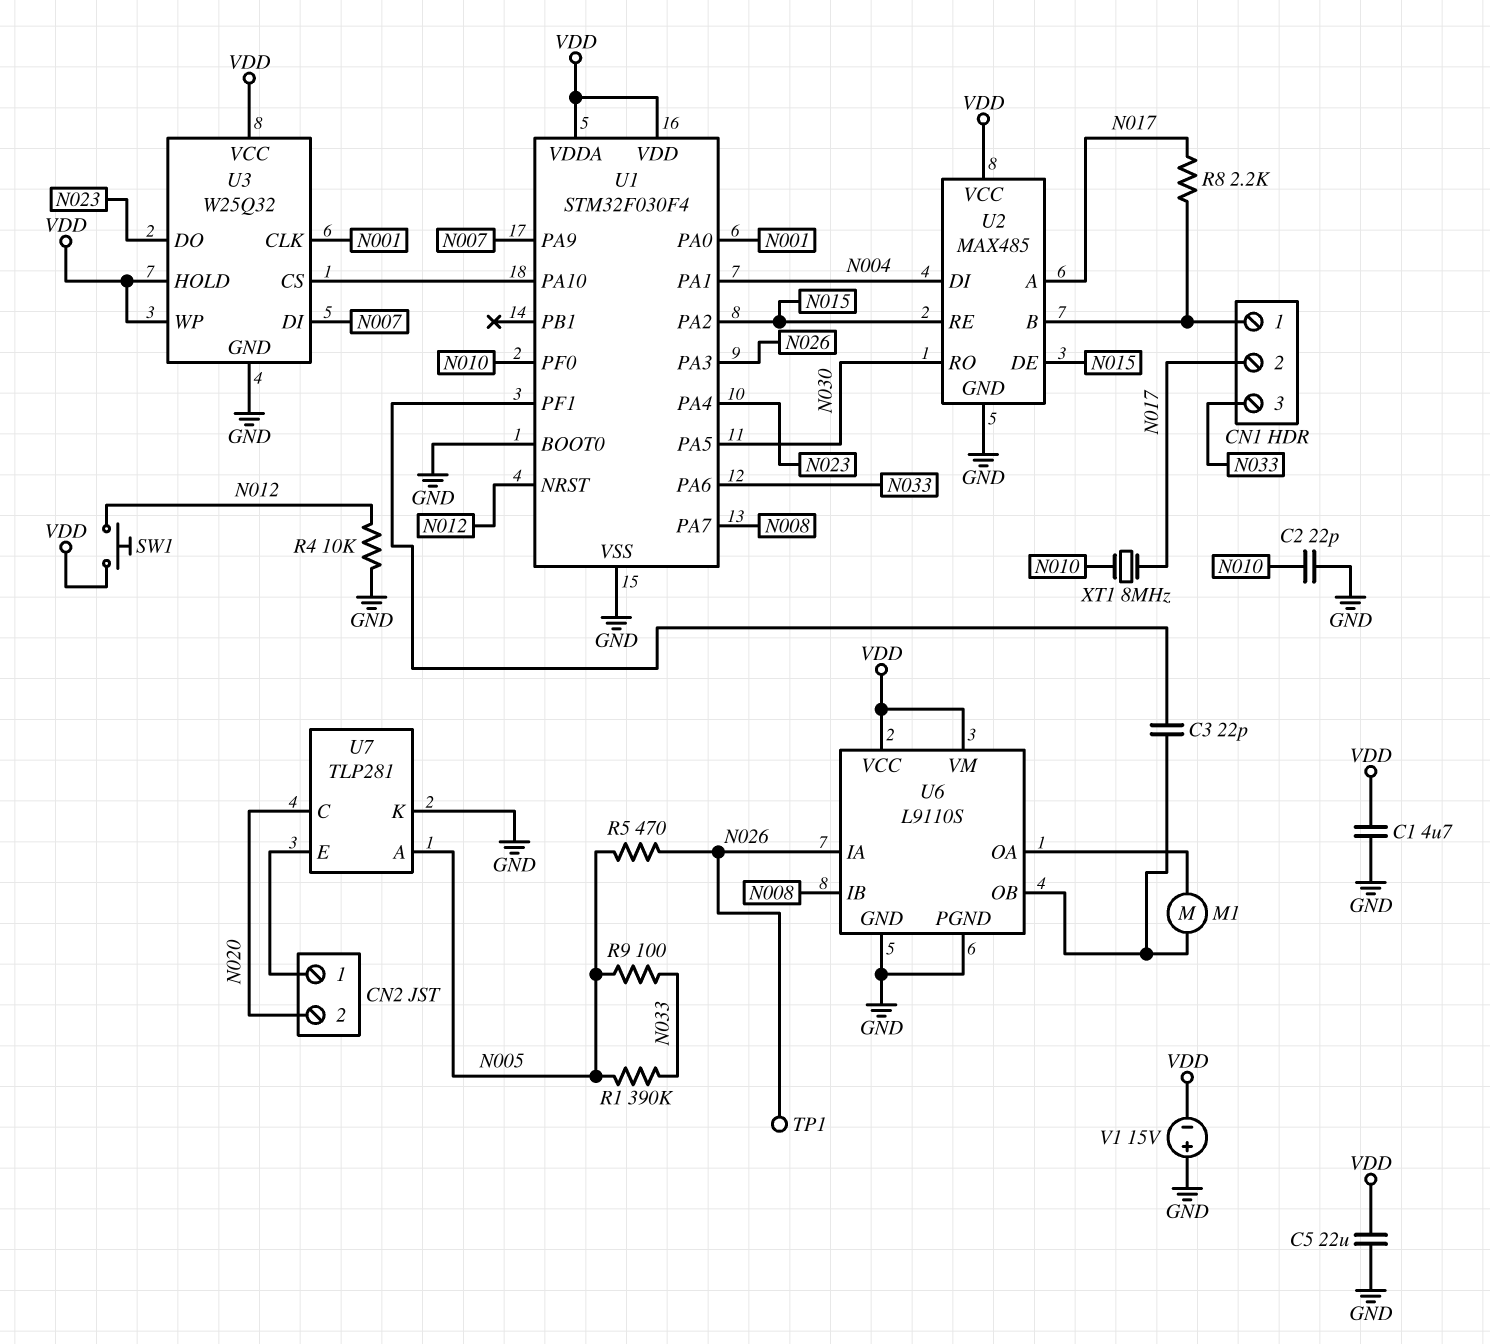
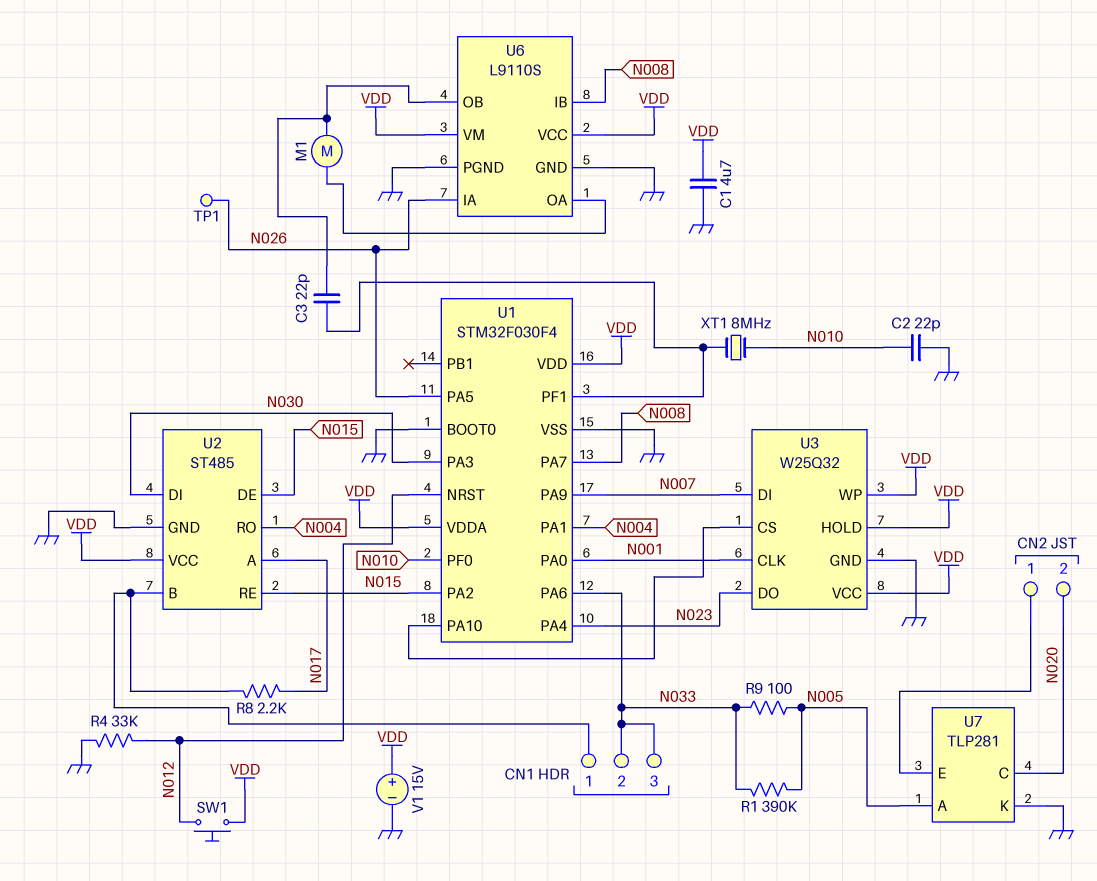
C5: 22uF (GND, VDD) -> none
CN1 pin 2: N017 -> N033
R4: 10k (GND, N012) -> 33k (GND, N012)
R5: 470 (N005, N026) -> none
U1 pin PA3: N026 -> N030
U1 pin PA5: N030 -> N026
U2: MAX485 -> ST485
U2 pin DI: N004 -> N030
U2 pin RO: N030 -> N004
V1: 15V (plus GND, minus VDD) -> 15V (plus VDD, minus GND)
XT1: 8MHz (N010, N017) -> 8MHz (N010, U1/PF1)

